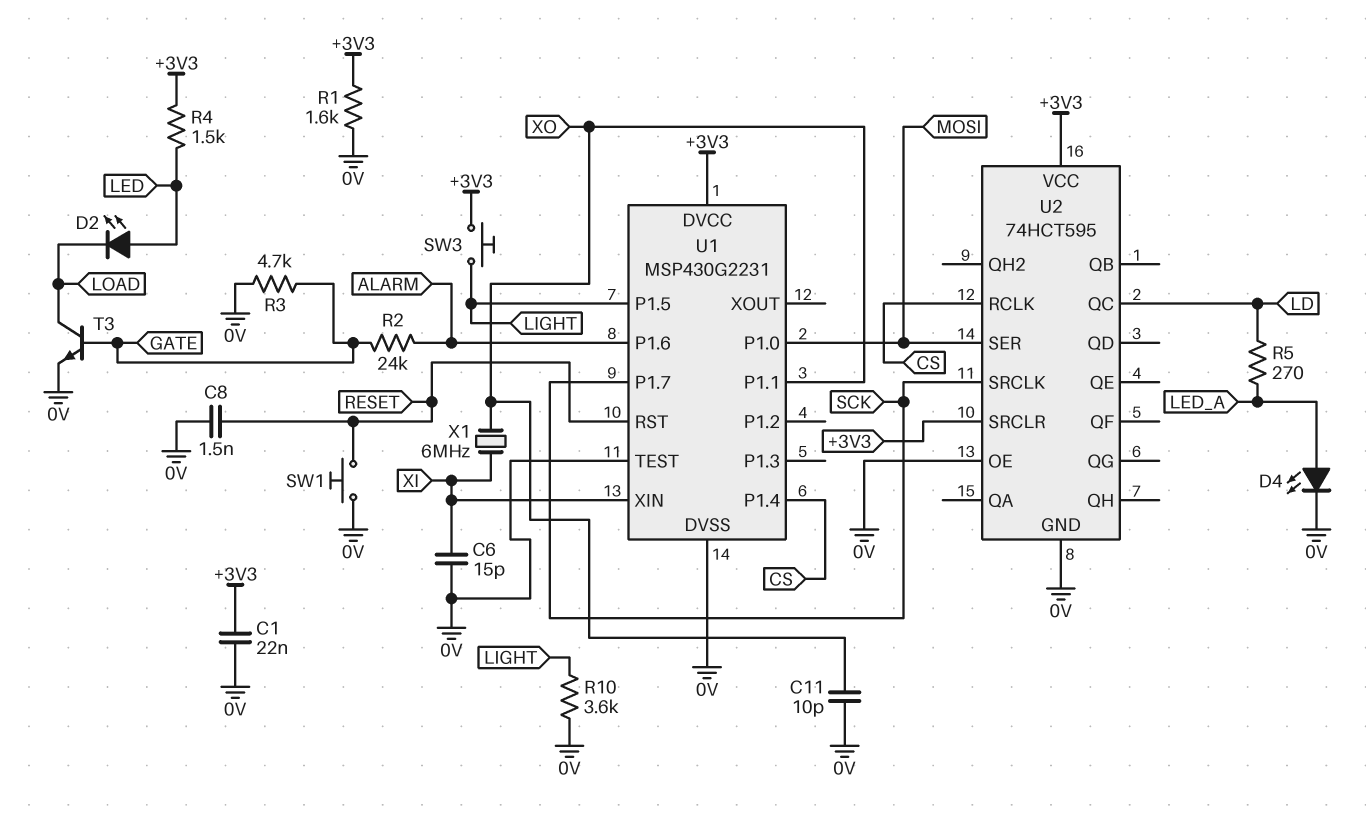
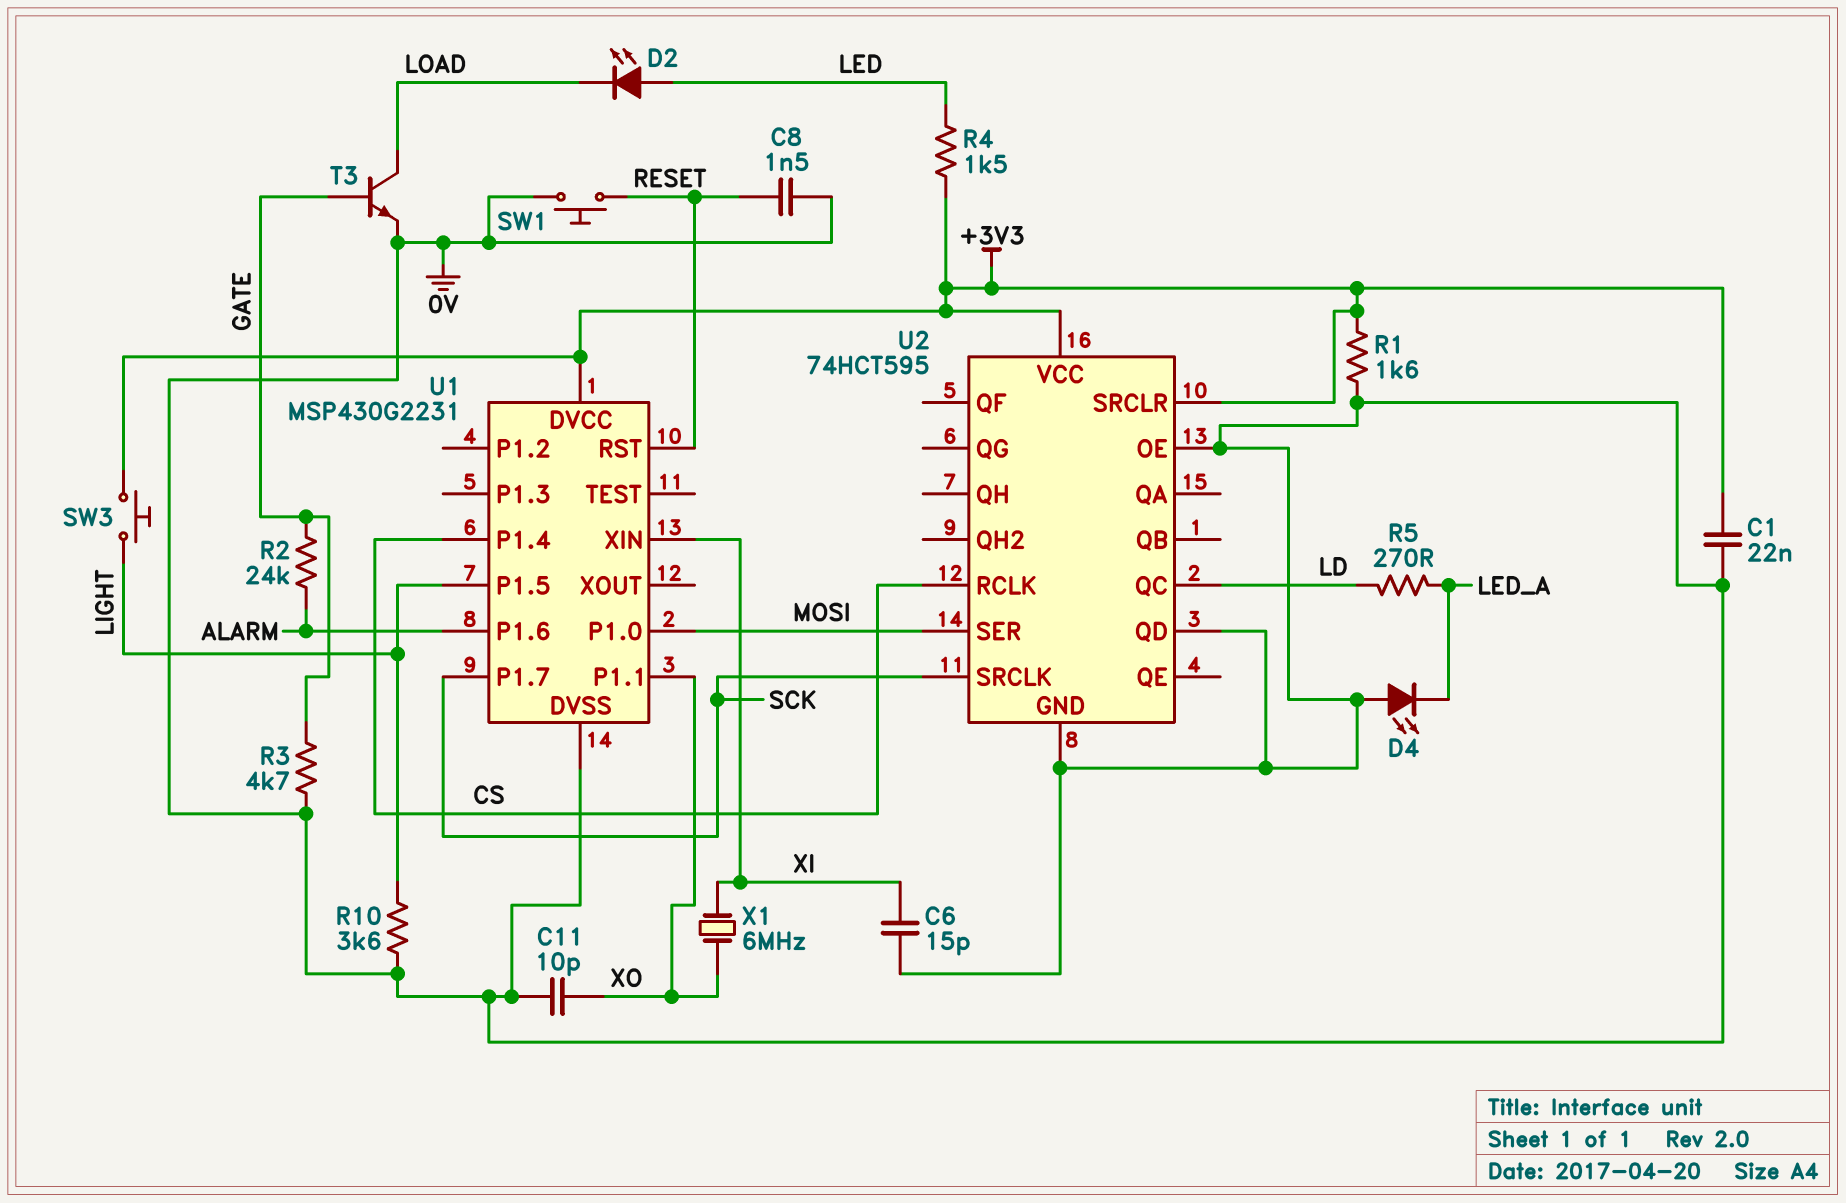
D4: LED (A LED_A, K 0V) -> LED (A 0V, K LED_A)
U1 pin TEST: 0V -> none
U2 pin QD: none -> 0V

